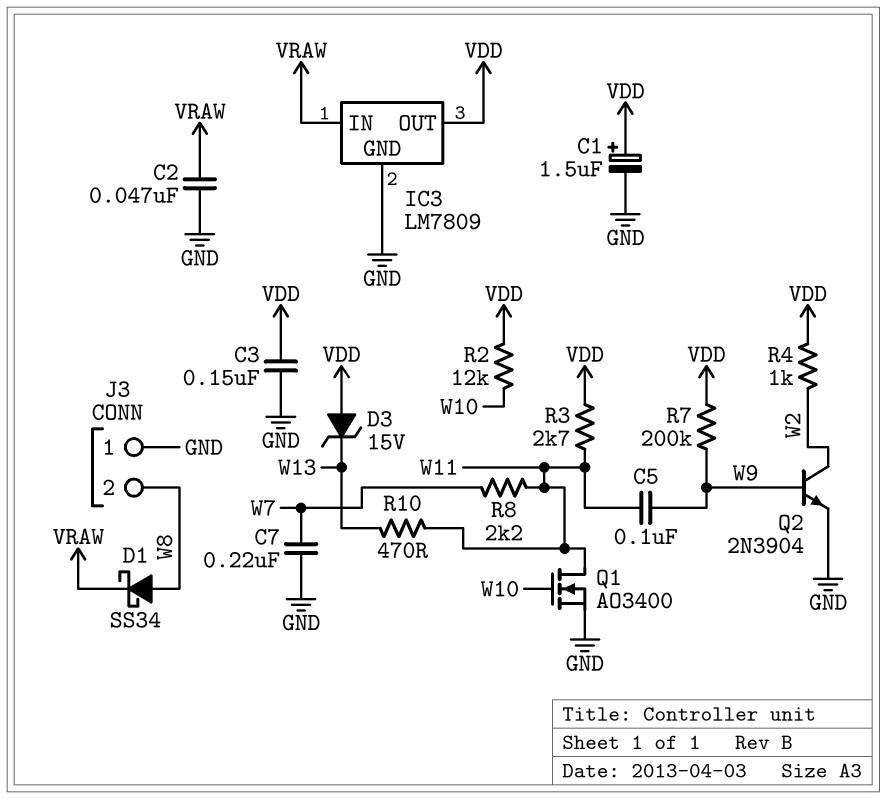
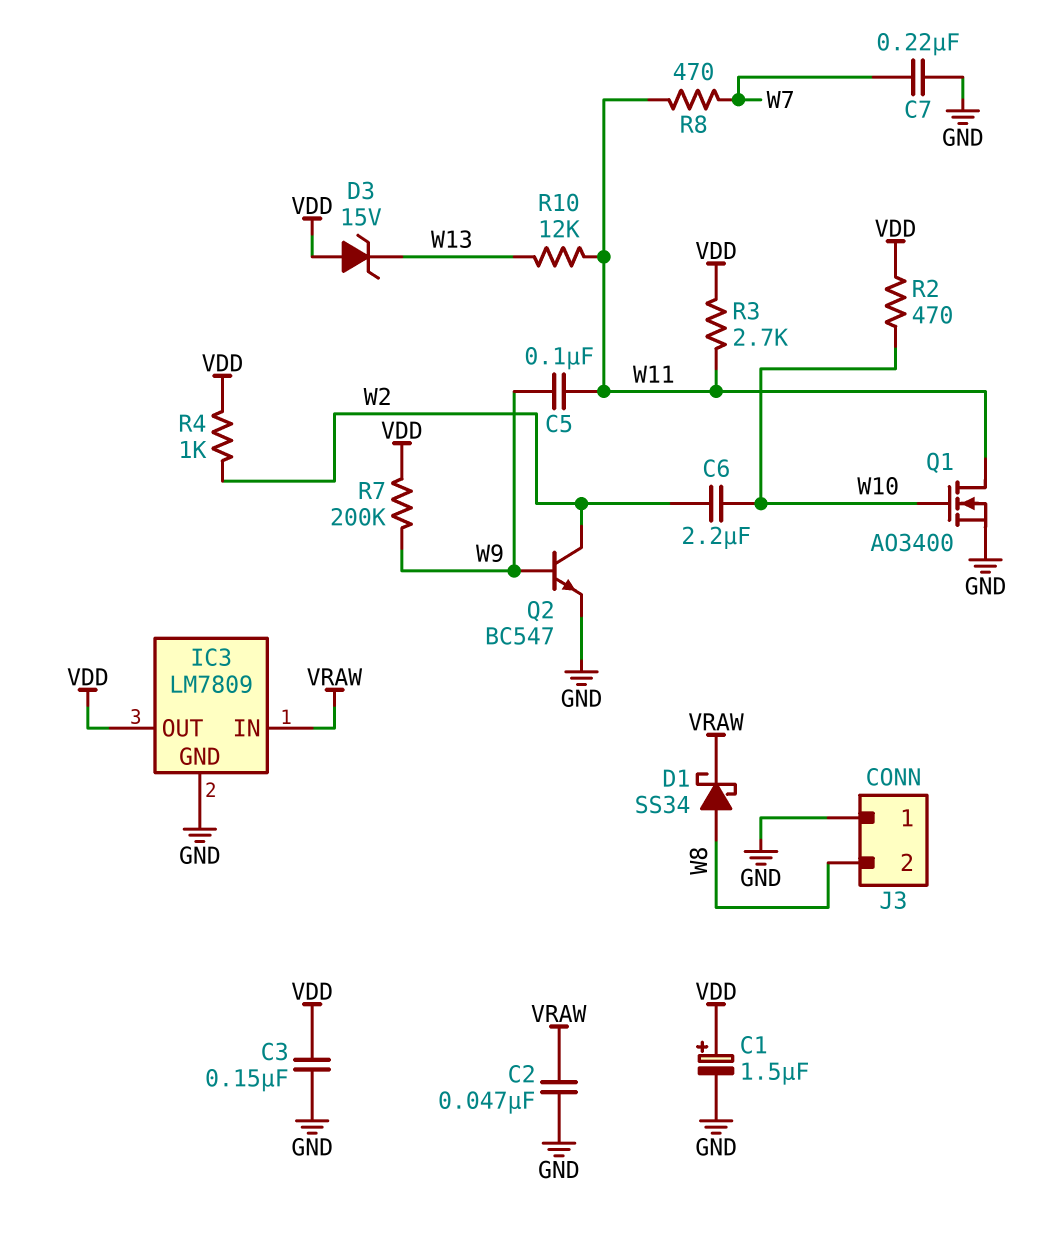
C6: none -> 2.2uF (W2, W10)
Q2: NPN 2N3904 (B W9, C W2, E GND) -> NPN BC547 (B W9, C W2, E GND)
R2: 12k (VDD, W10) -> 470 (VDD, W10)
R8: 2.2k (W7, W11) -> 470 (W7, W11)
R10: 470 (W11, W13) -> 12k (W11, W13)

